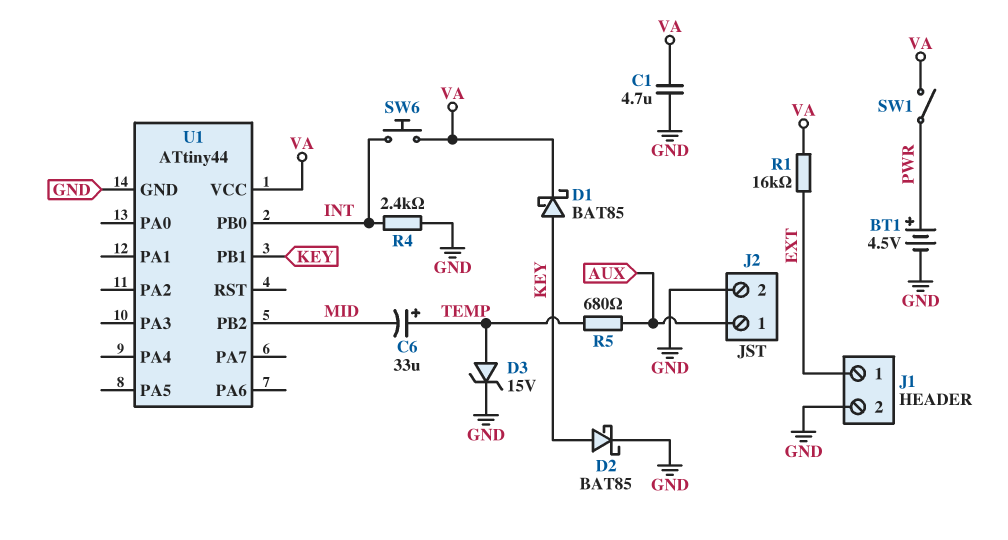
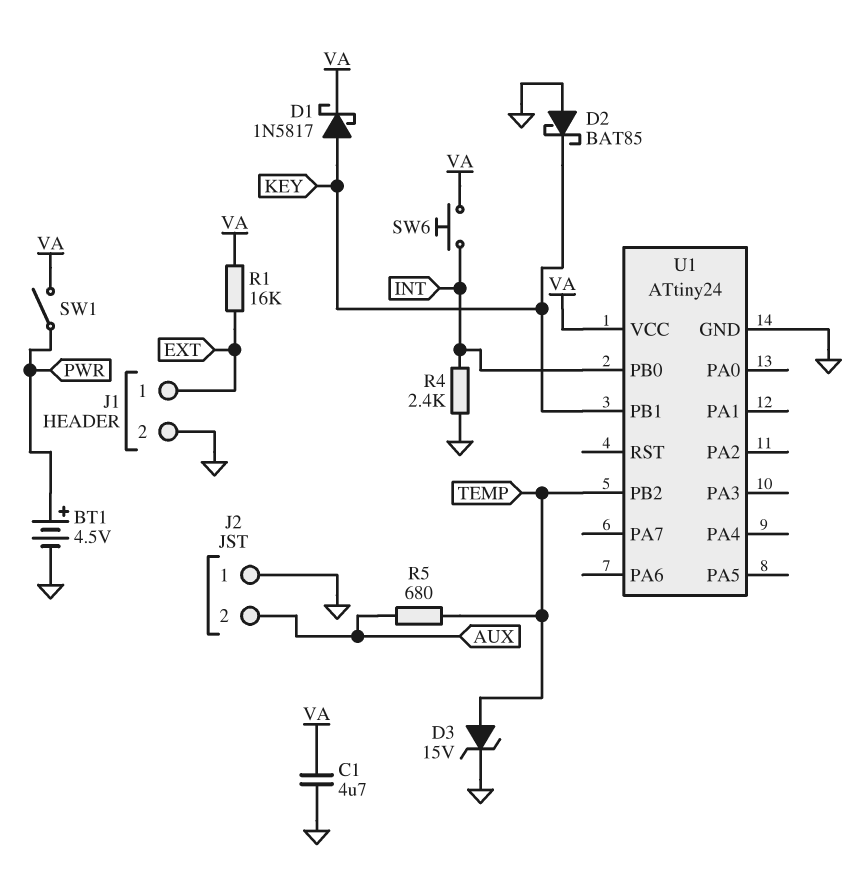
C6: 33uF (plus TEMP, minus MID) -> none
D1: schottky BAT85 (A KEY, K VA) -> schottky 1N5817 (A KEY, K VA)
D2: schottky BAT85 (A KEY, K GND) -> schottky BAT85 (A GND, K KEY)
J2 pin 1: AUX -> GND
J2 pin 2: GND -> AUX
U1: ATtiny44 -> ATtiny24
U1 pin PB2: MID -> TEMP

